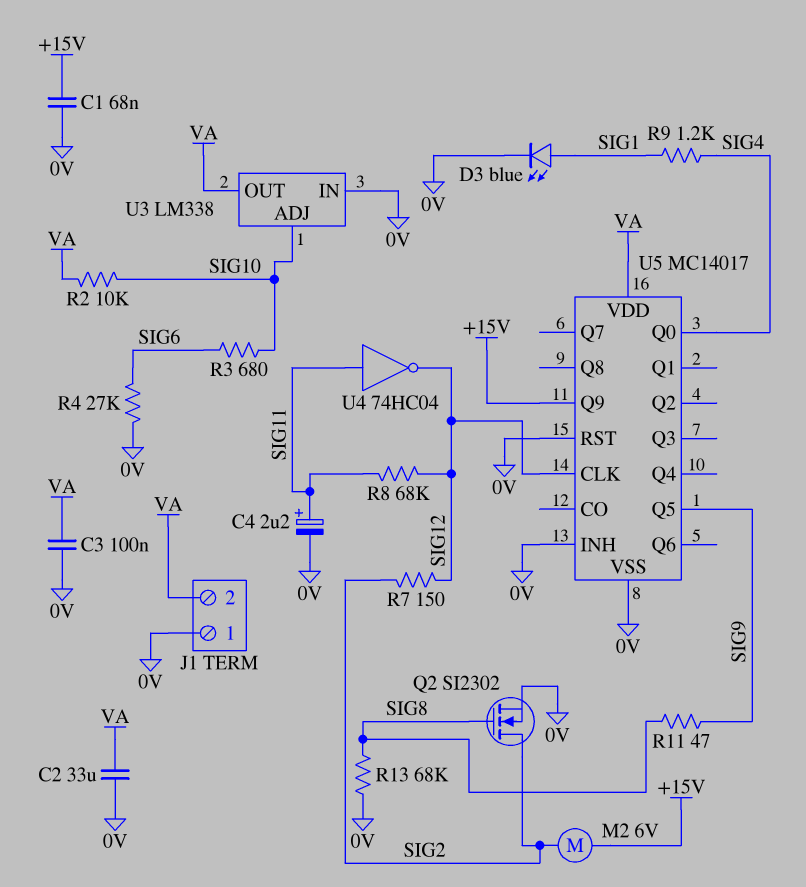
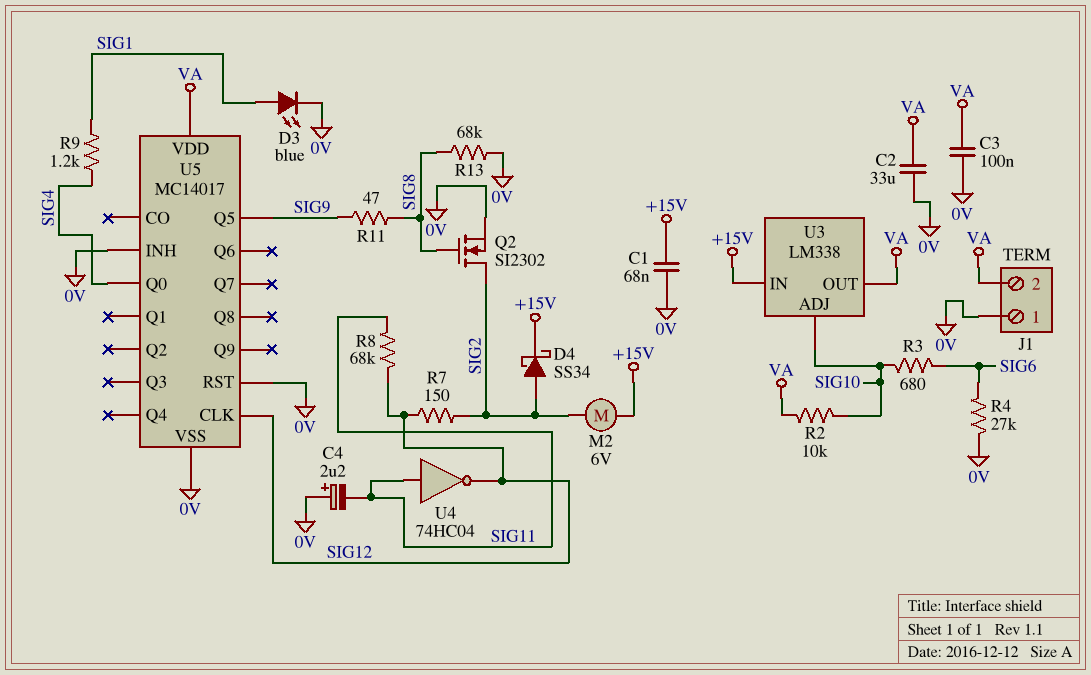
C4: 2.2uF (plus SIG11, minus 0V) -> 2.2uF (plus 0V, minus SIG11)
D4: none -> schottky SS34 (A SIG2, K +15V)
U3 pin IN: 0V -> +15V
U5 pin Q9: +15V -> none

